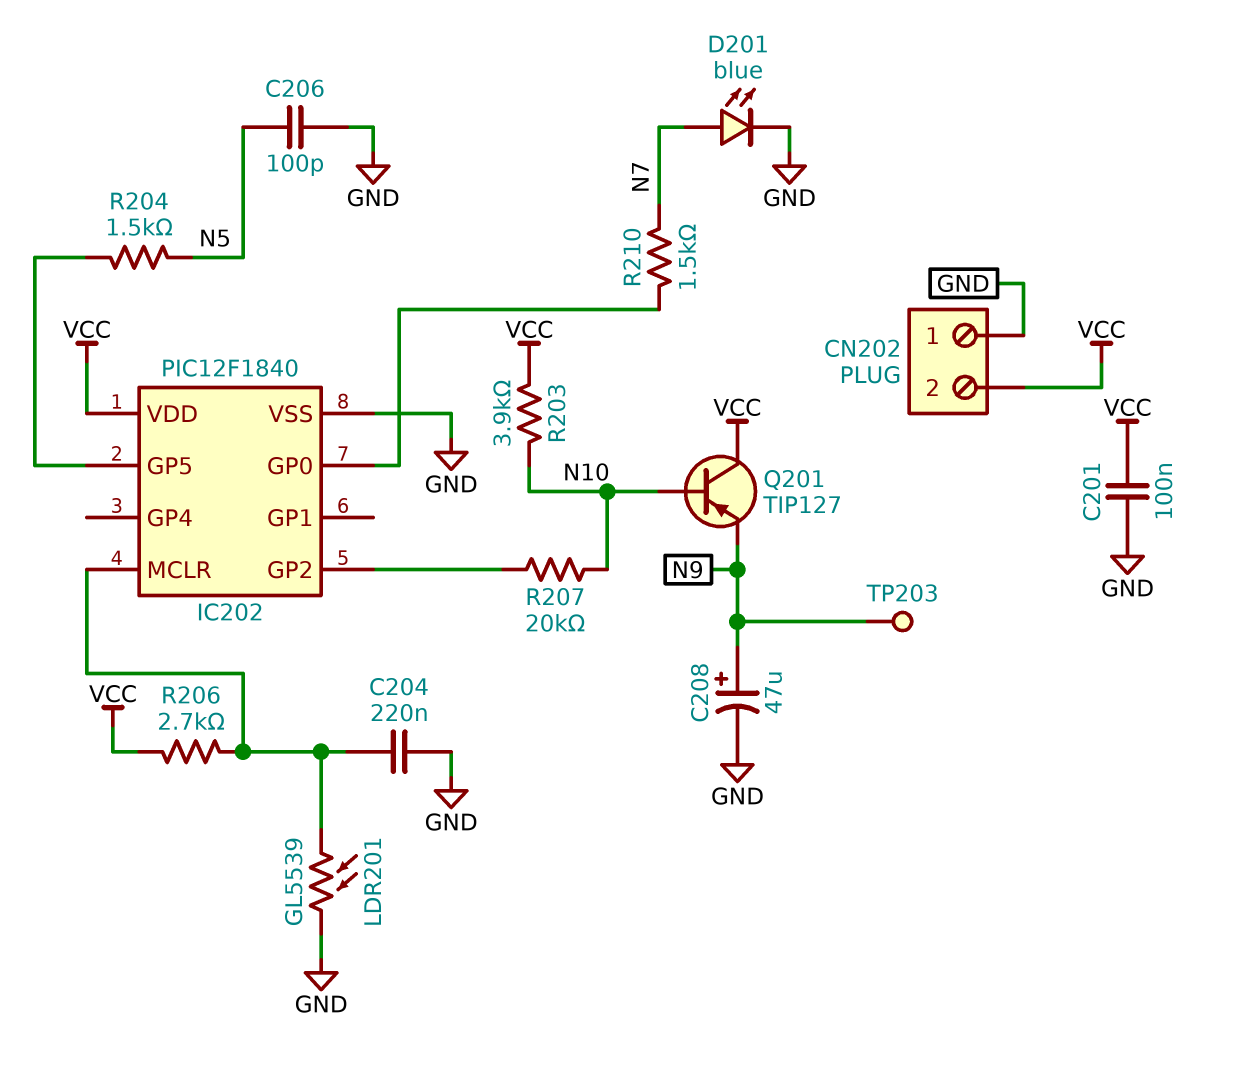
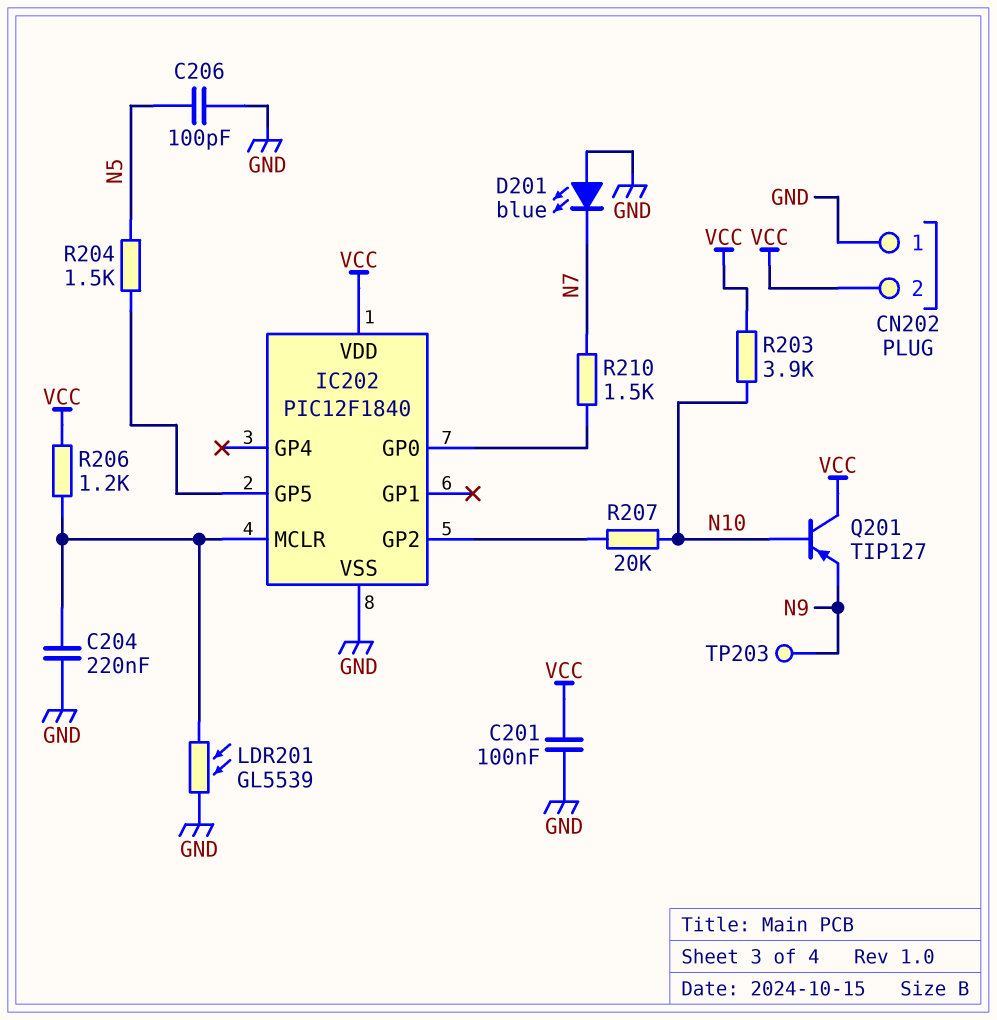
C208: 47uF (plus N9, minus GND) -> none
D201: LED blue (A N7, K GND) -> LED blue (A GND, K N7)
R206: 2.7k (IC202/MCLR, VCC) -> 1.2k (IC202/MCLR, VCC)

